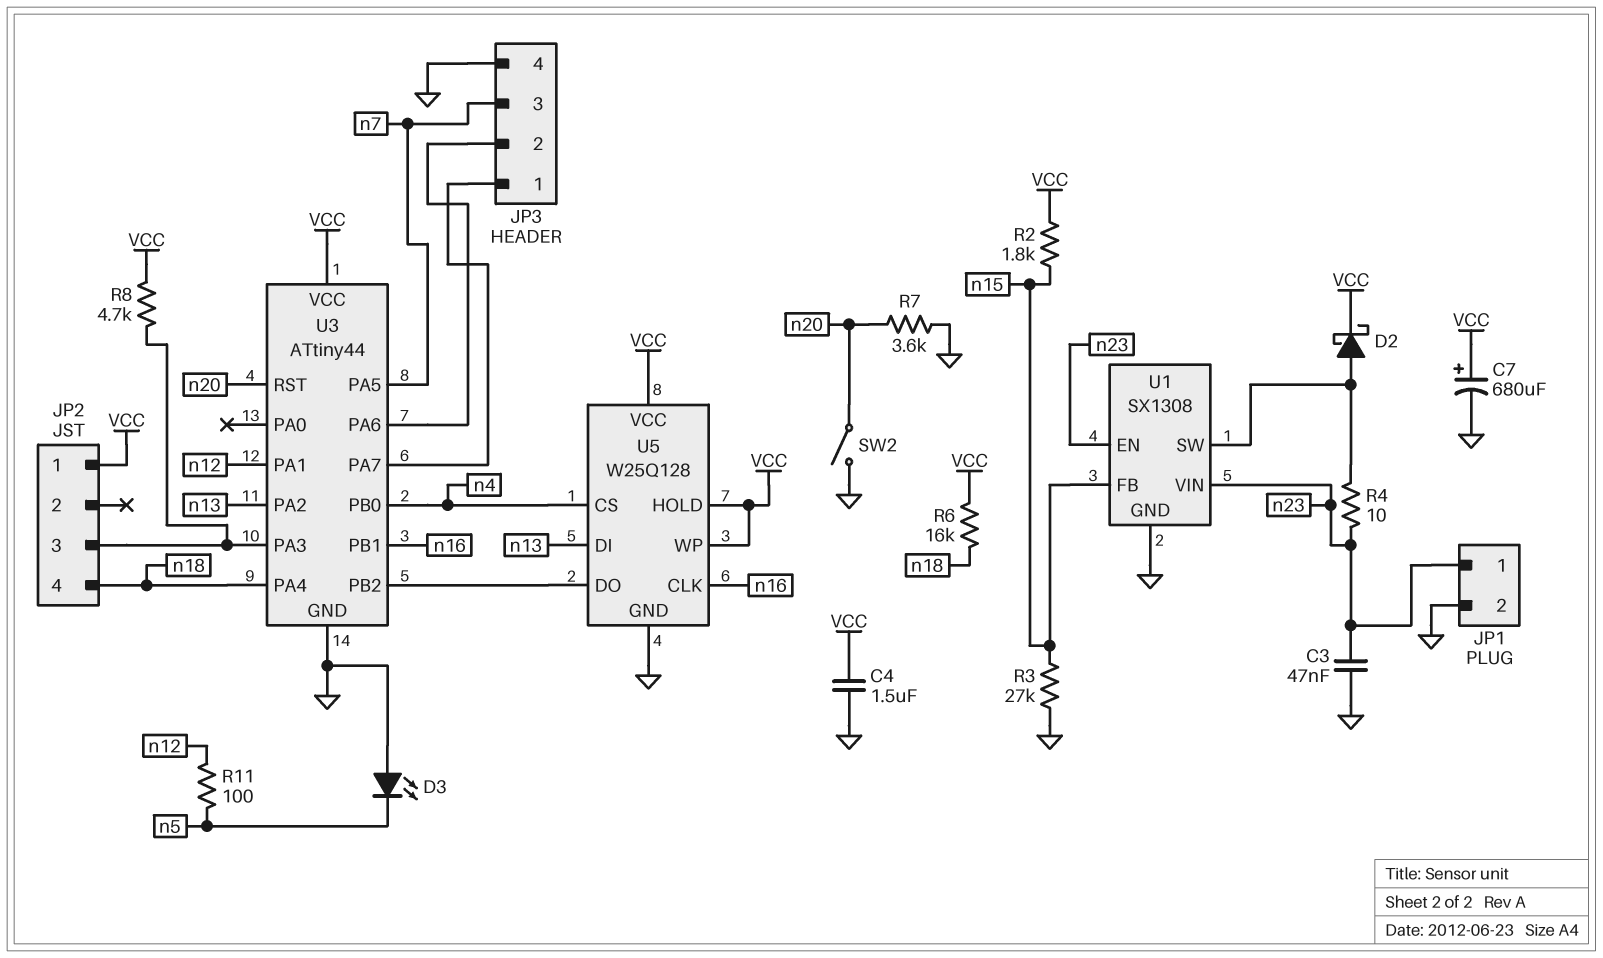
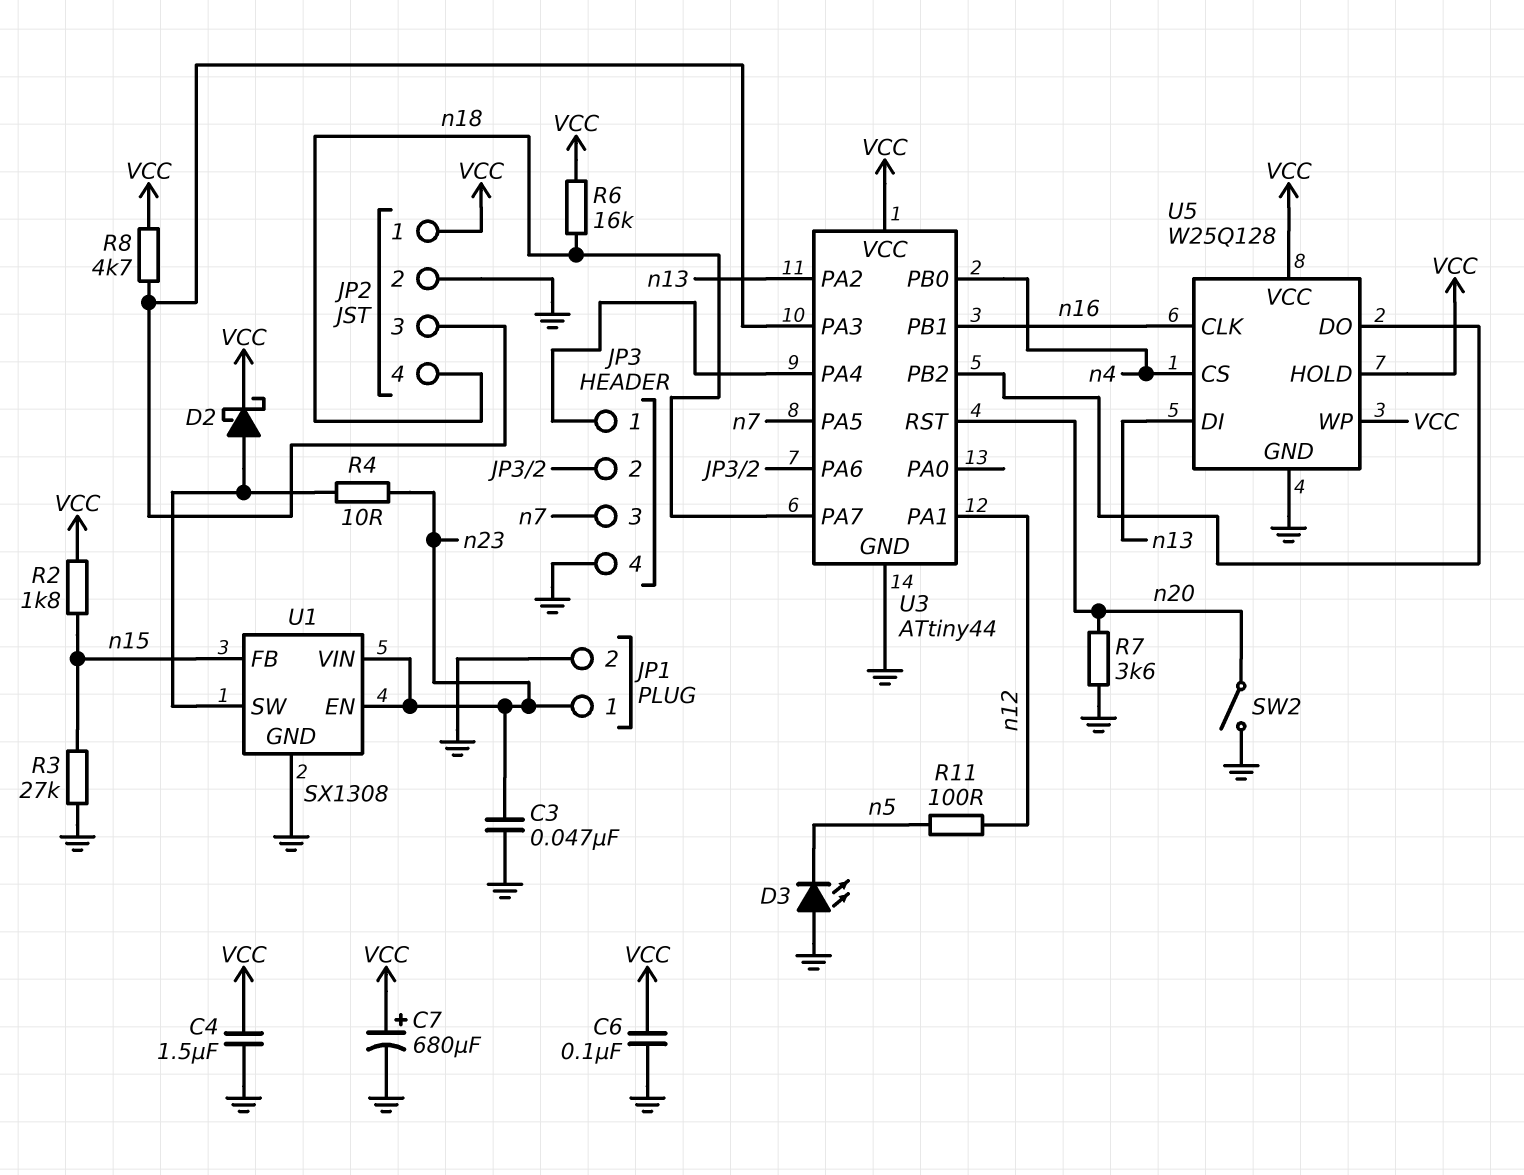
C6: none -> 100nF (GND, VCC)
JP2 pin 2: none -> GND
U3 pin PA4: n18 -> JP3/1
U3 pin PA7: JP3/1 -> n18

